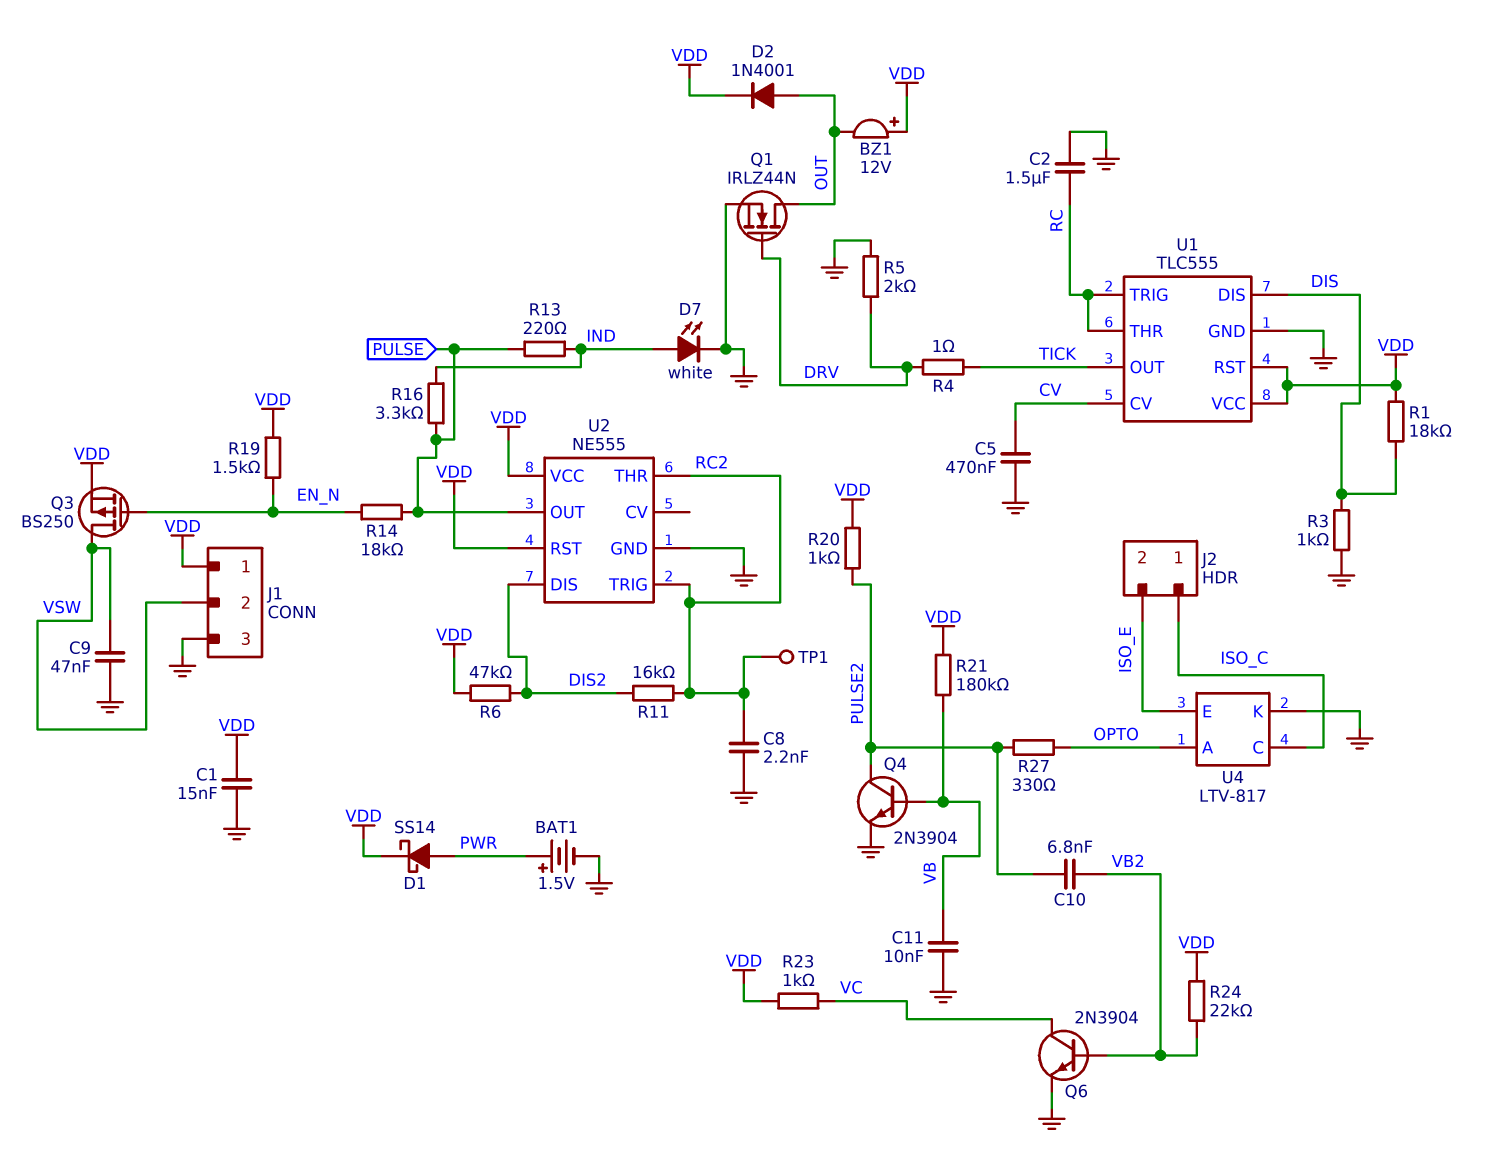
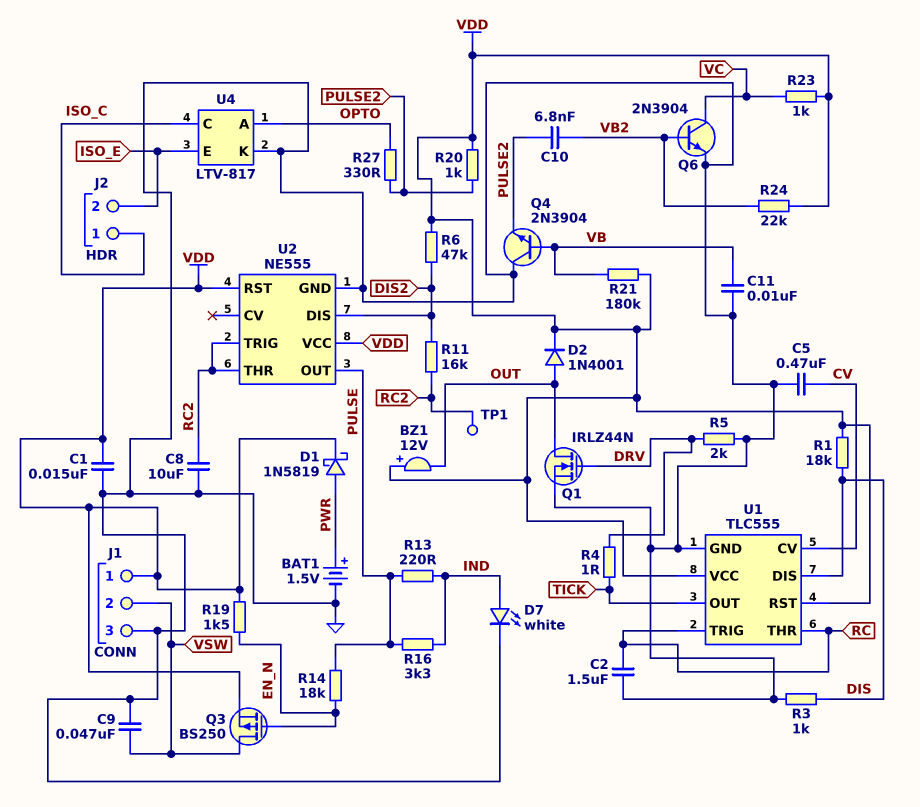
C8: 2.2nF (GND, RC2) -> 10uF (GND, RC2)
D1: schottky SS14 (A PWR, K VDD) -> schottky 1N5819 (A PWR, K VDD)
Q4: NPN 2N3904 (B VB, C PULSE2, E GND) -> NPN 2N3904 (B VB, C GND, E PULSE2)

